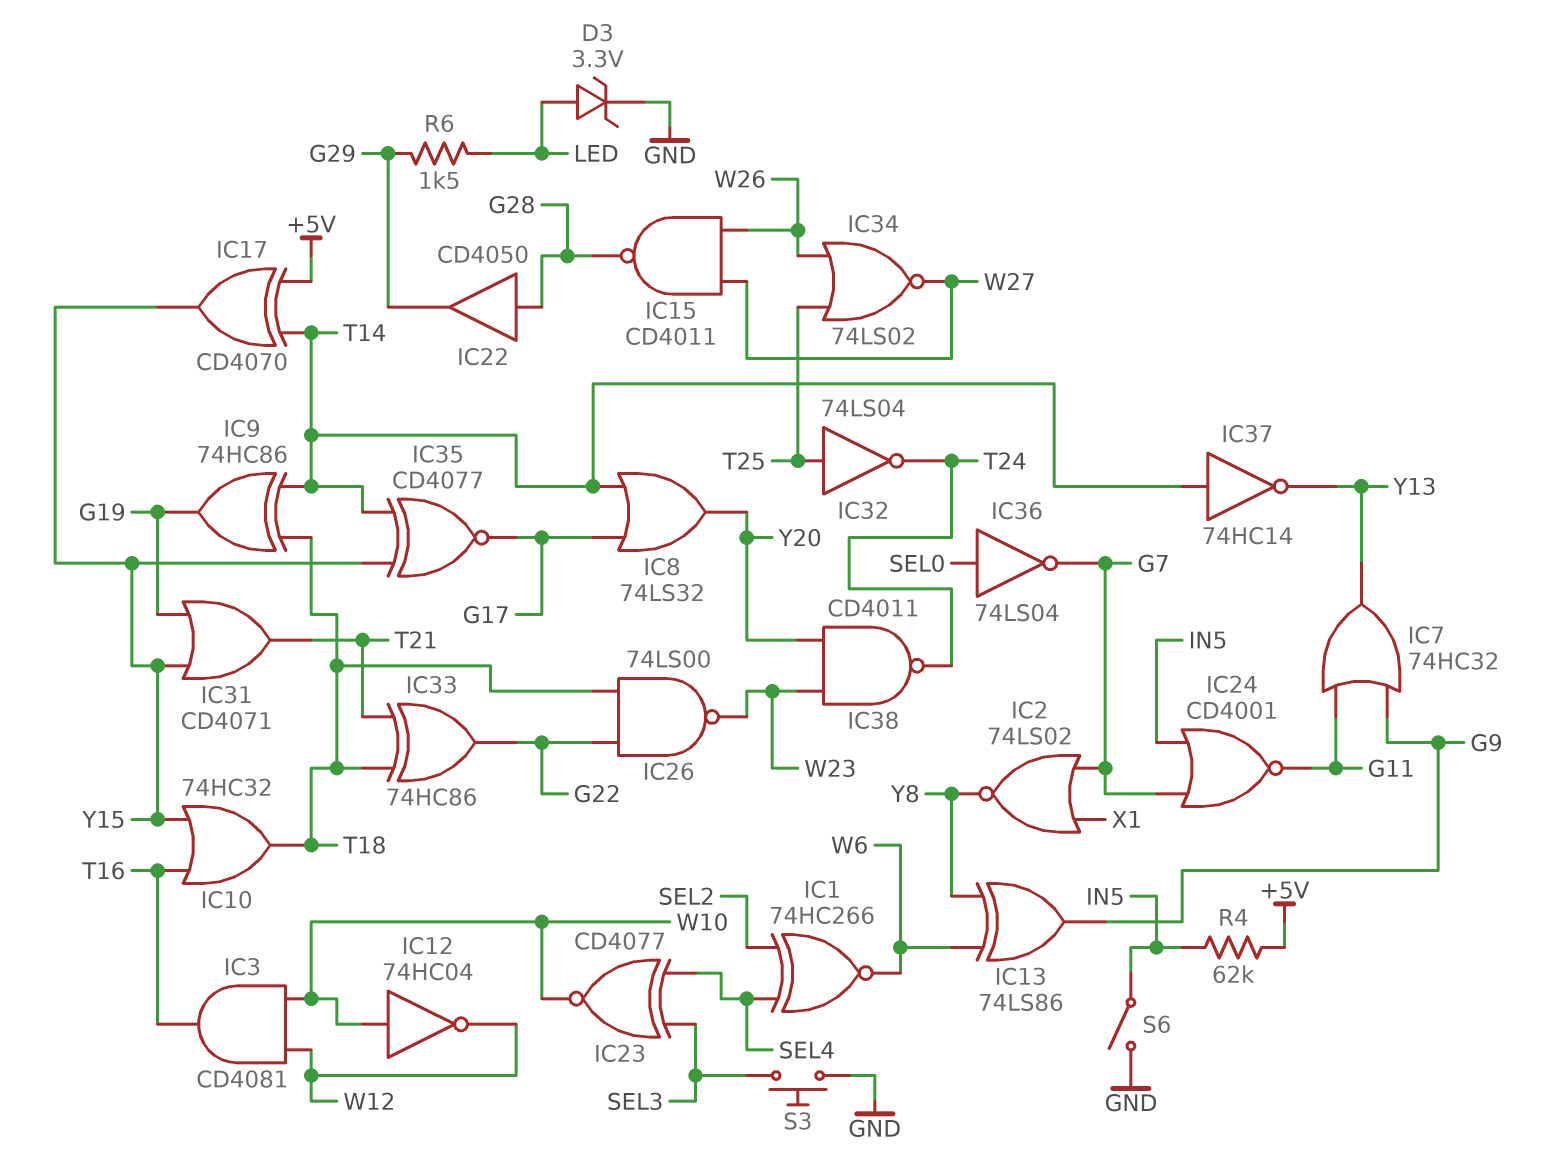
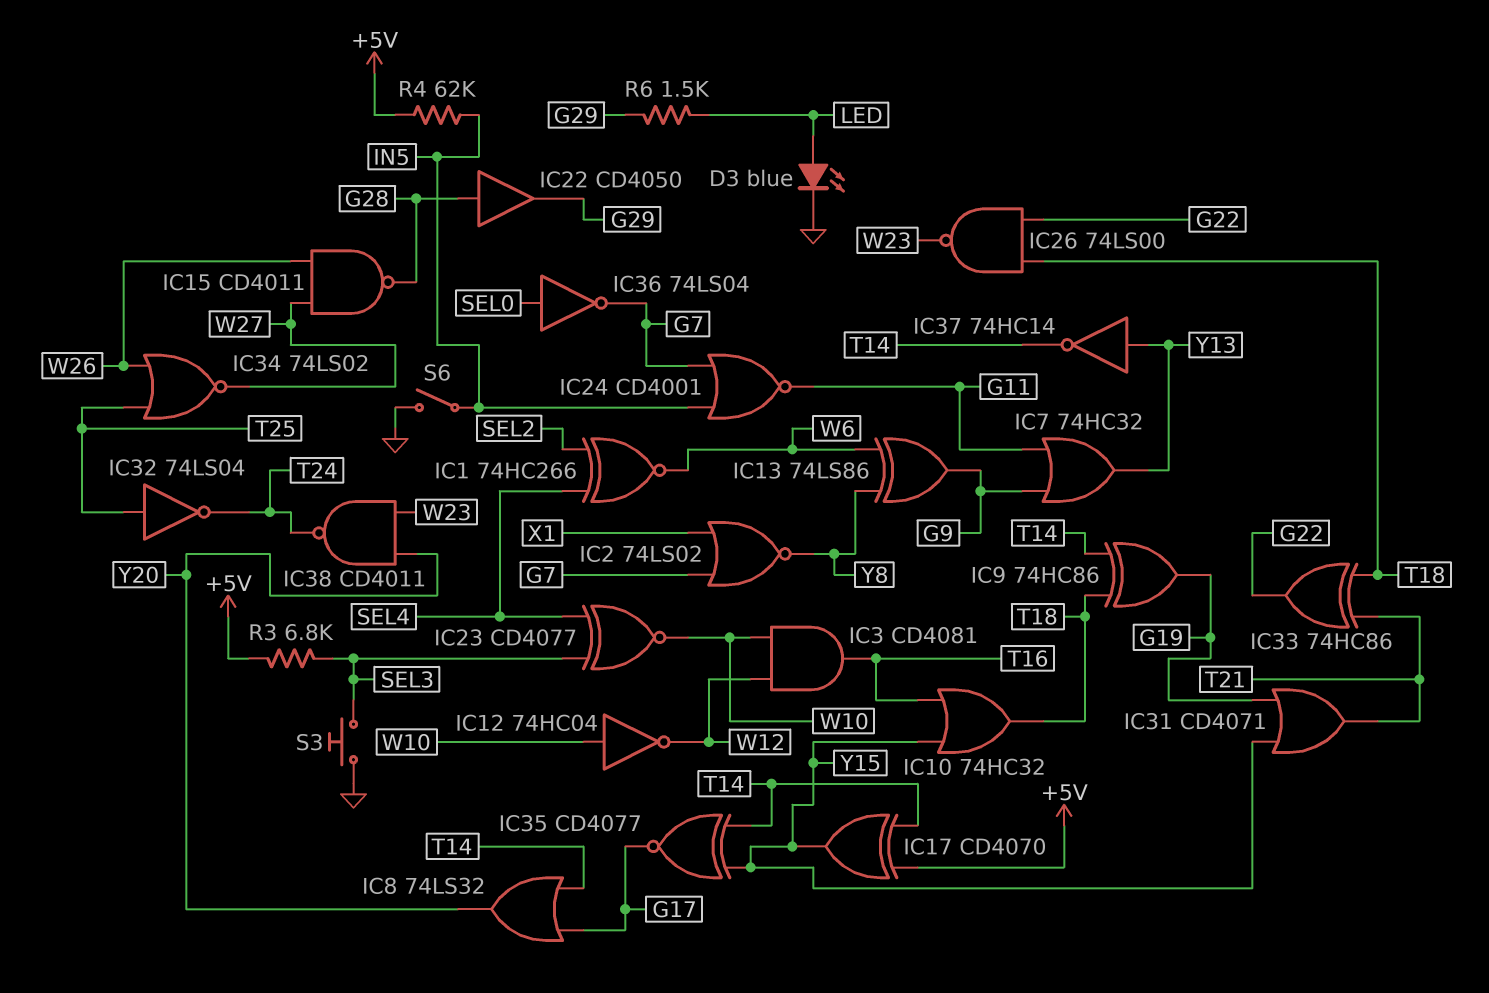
D3: zener 3.3V (A LED, K GND) -> LED blue (A LED, K GND)
IC37: NOT 74HC14 (in T14, out Y13) -> NOT 74HC14 (in Y13, out T14)
R3: none -> 6.8k (+5V, SEL3)

